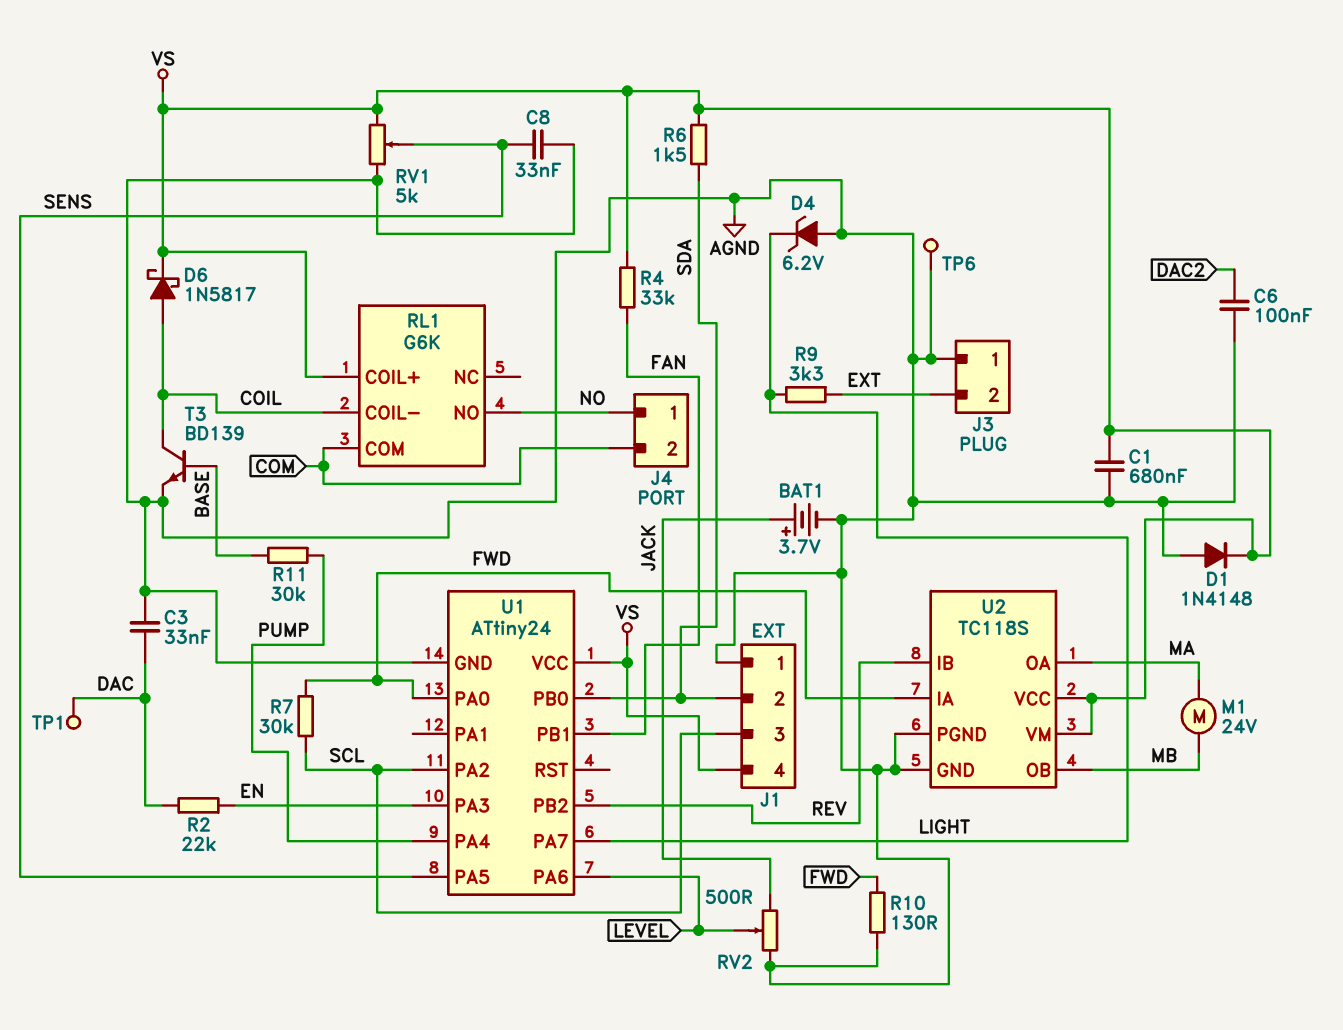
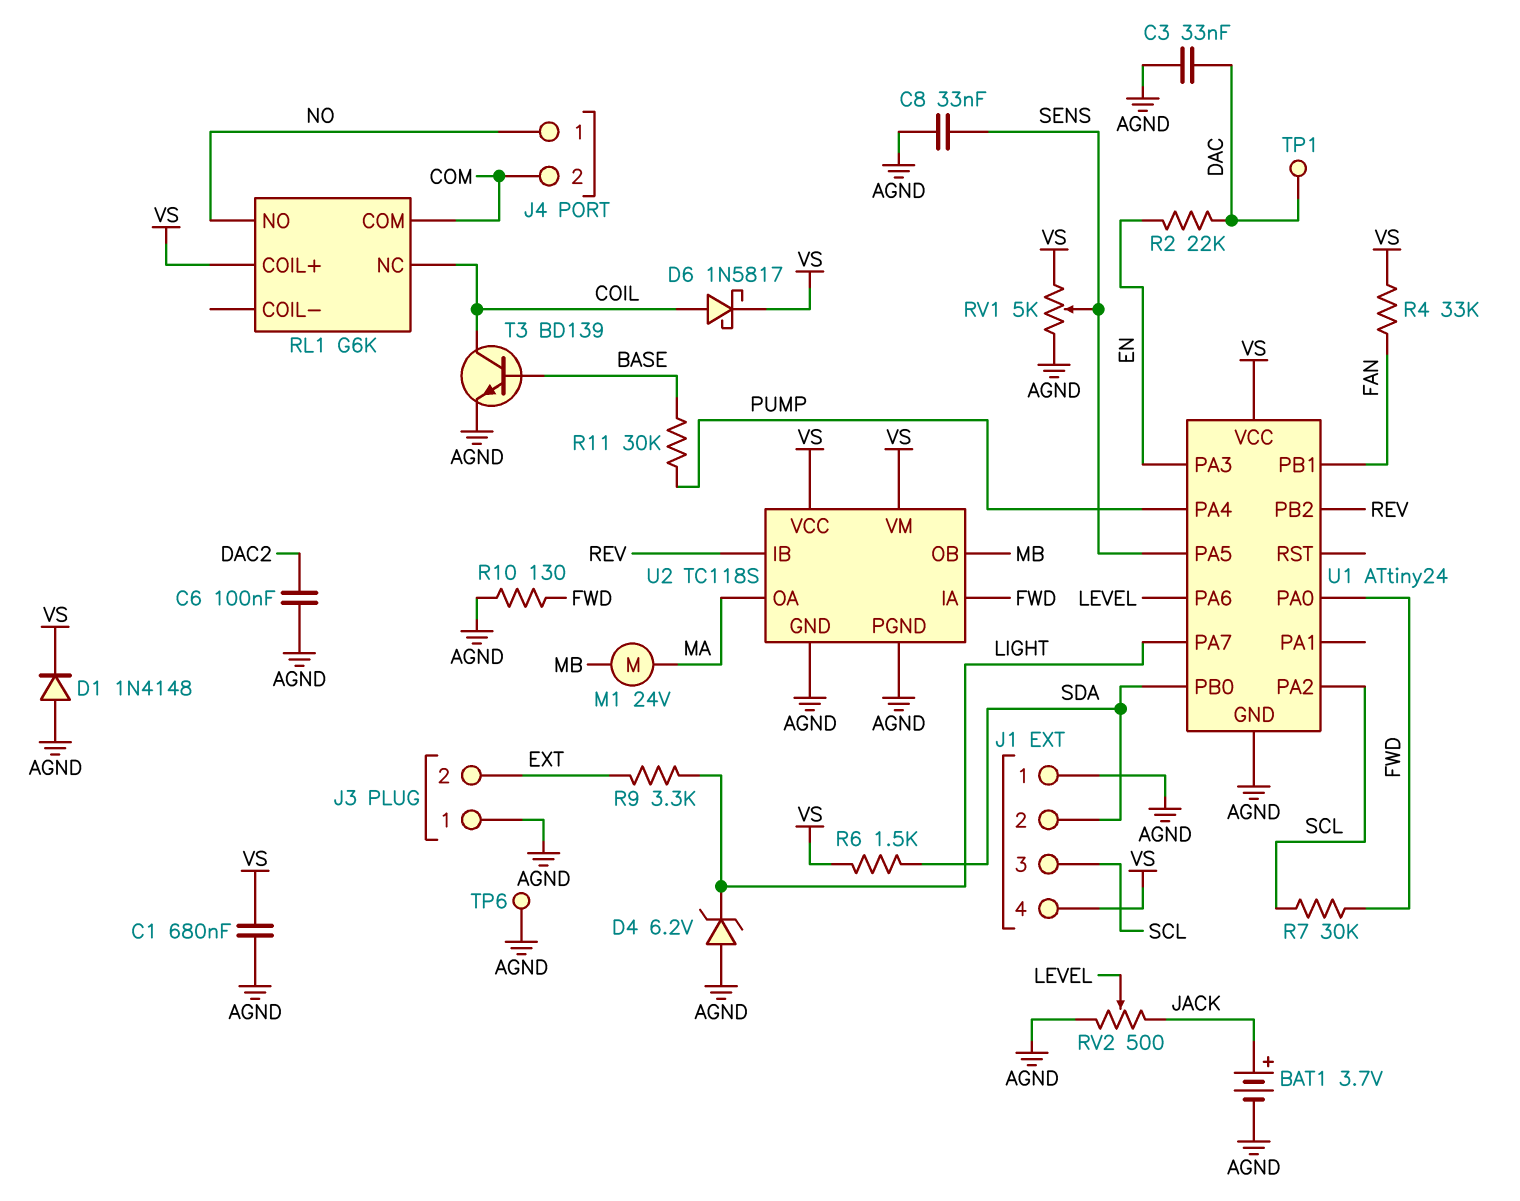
RL1 pin COIL-: COIL -> none
RL1 pin NC: none -> COIL

